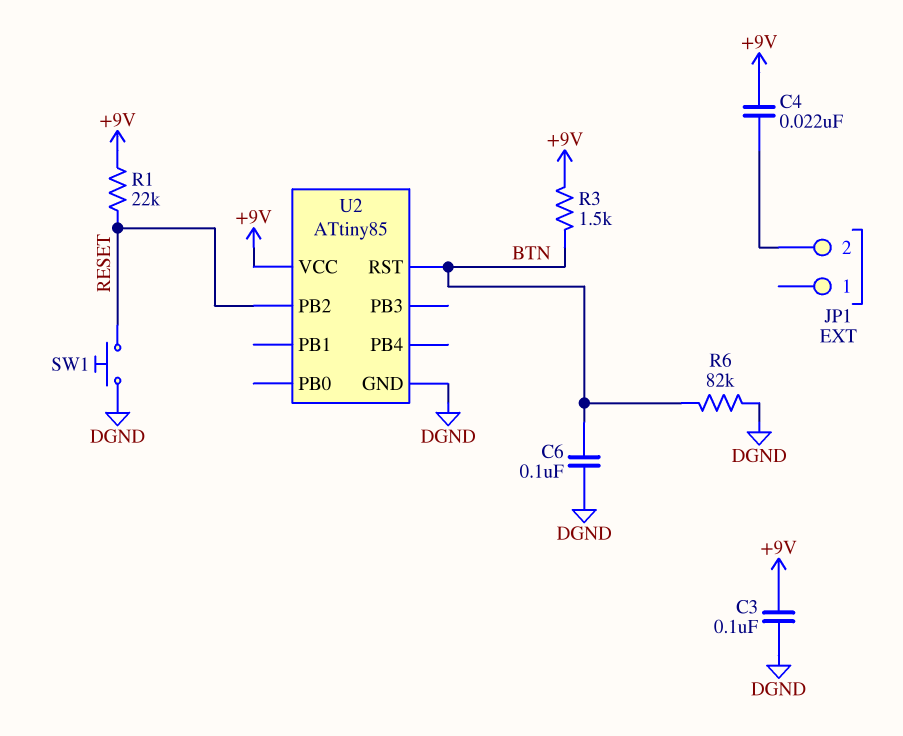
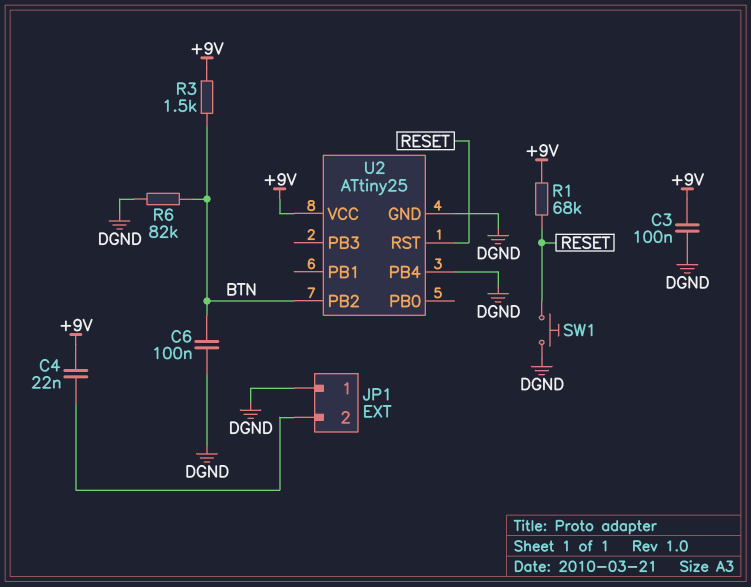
JP1 pin 1: none -> DGND
R1: 22k (+9V, RESET) -> 68k (+9V, RESET)
U2: ATtiny85 -> ATtiny25
U2 pin PB2: RESET -> BTN
U2 pin PB4: none -> DGND
U2 pin RST: BTN -> RESET

